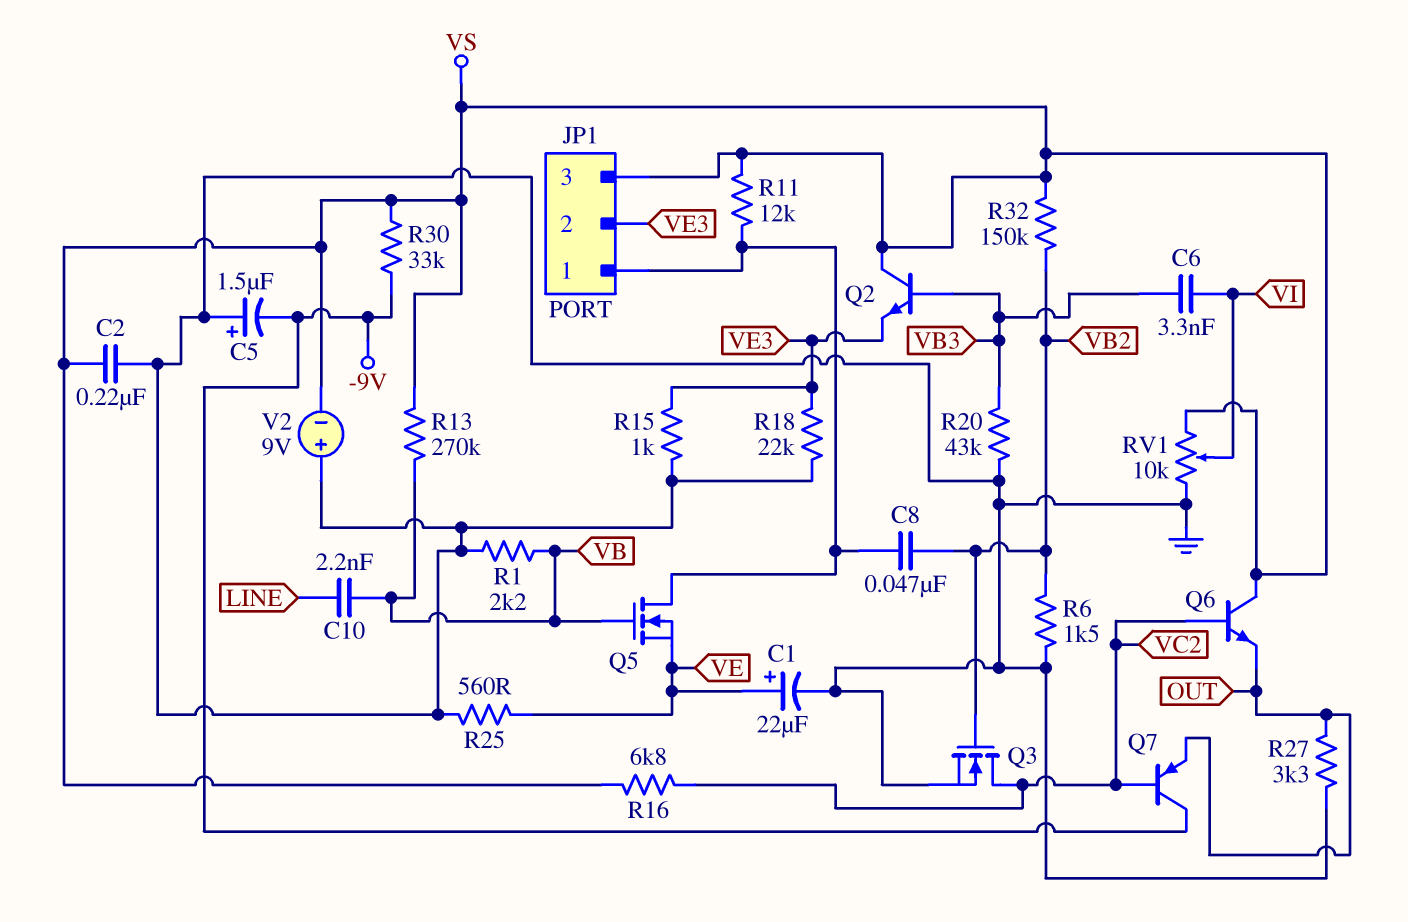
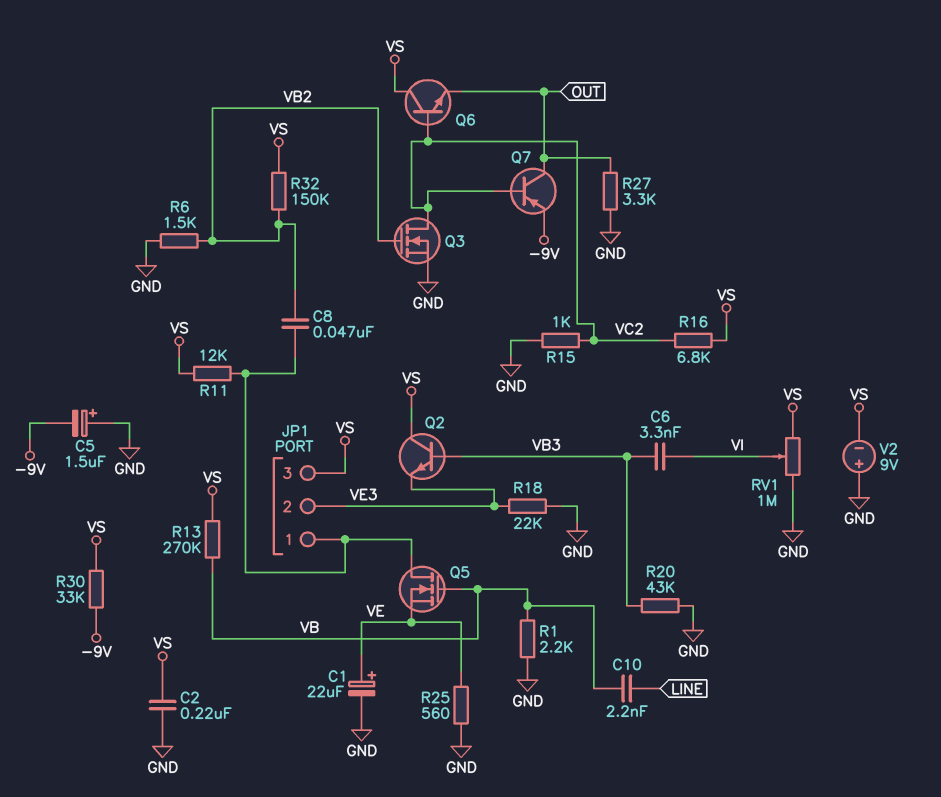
Q7: PNP (B VC2, C -9V, E OUT) -> PNP (B VC2, C OUT, E -9V)
R15: 1k (GND, VE3) -> 1k (GND, VC2)
RV1: 10k (GND, VS, wiper VI) -> 1M (GND, VS, wiper VI)

